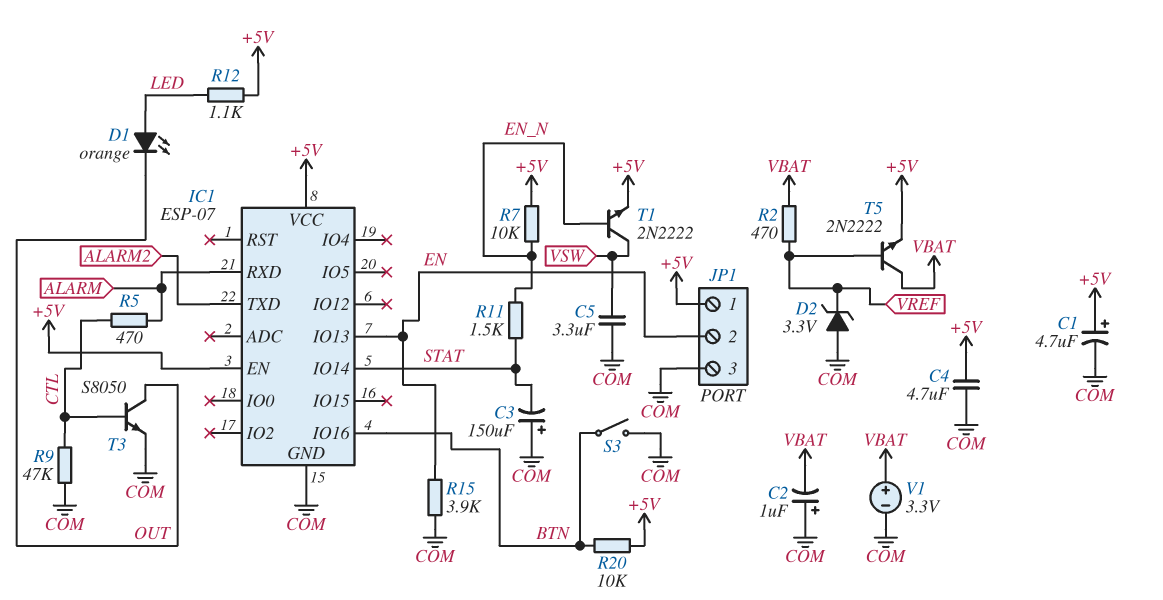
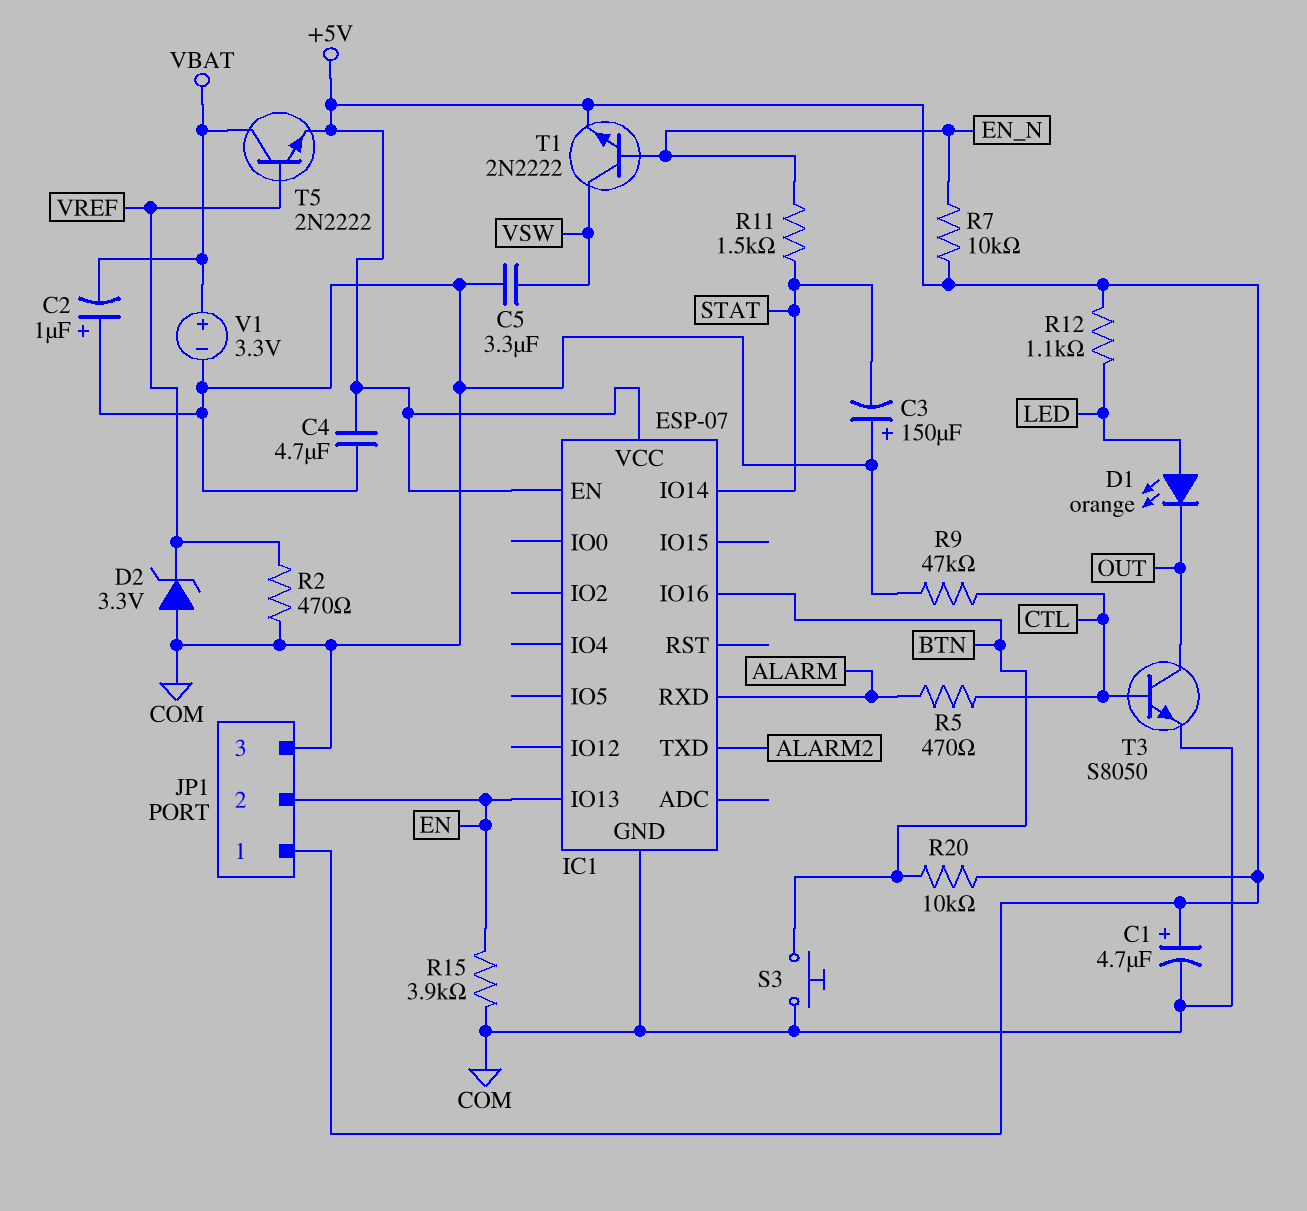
R2: 470 (VBAT, VREF) -> 470 (COM, VREF)
S3: switch (BTN, COM) -> button (BTN, COM)

